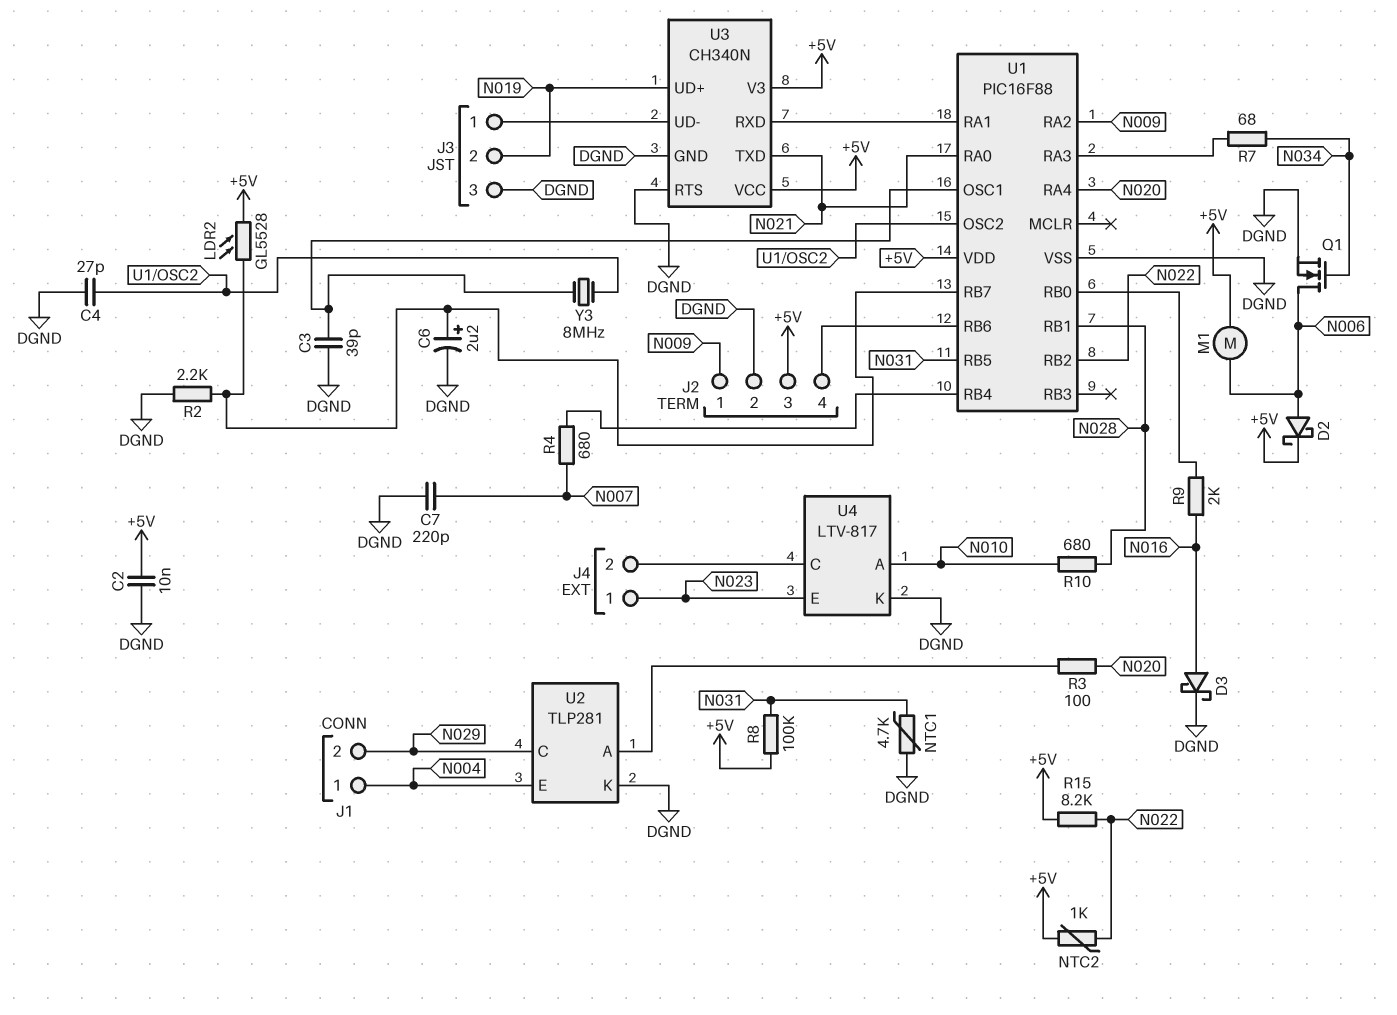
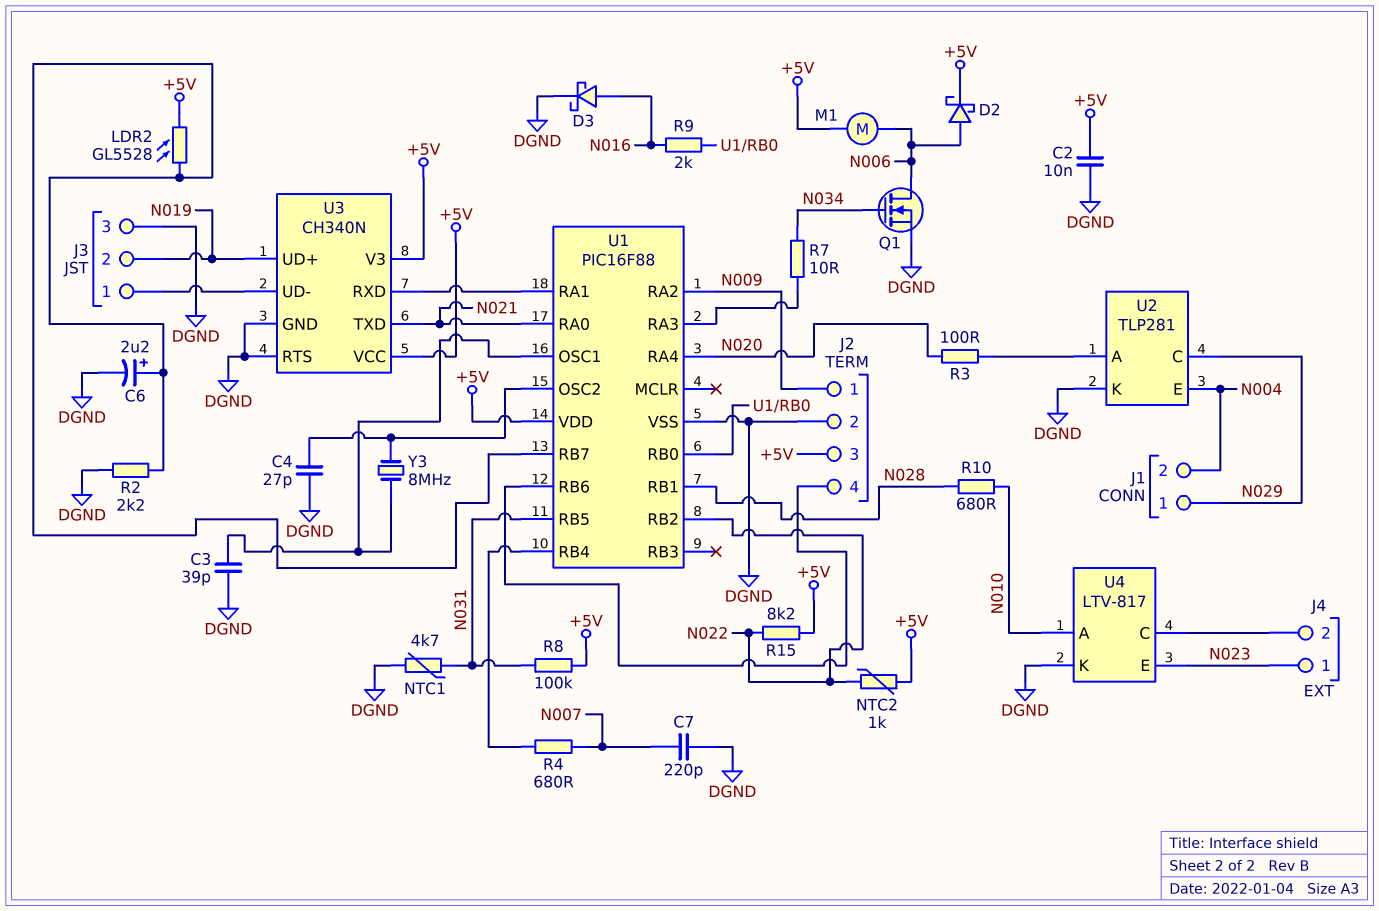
J1 pin 1: N004 -> N029
J1 pin 2: N029 -> N004
R7: 68 (N034, U1/RA3) -> 10 (N034, U1/RA3)

